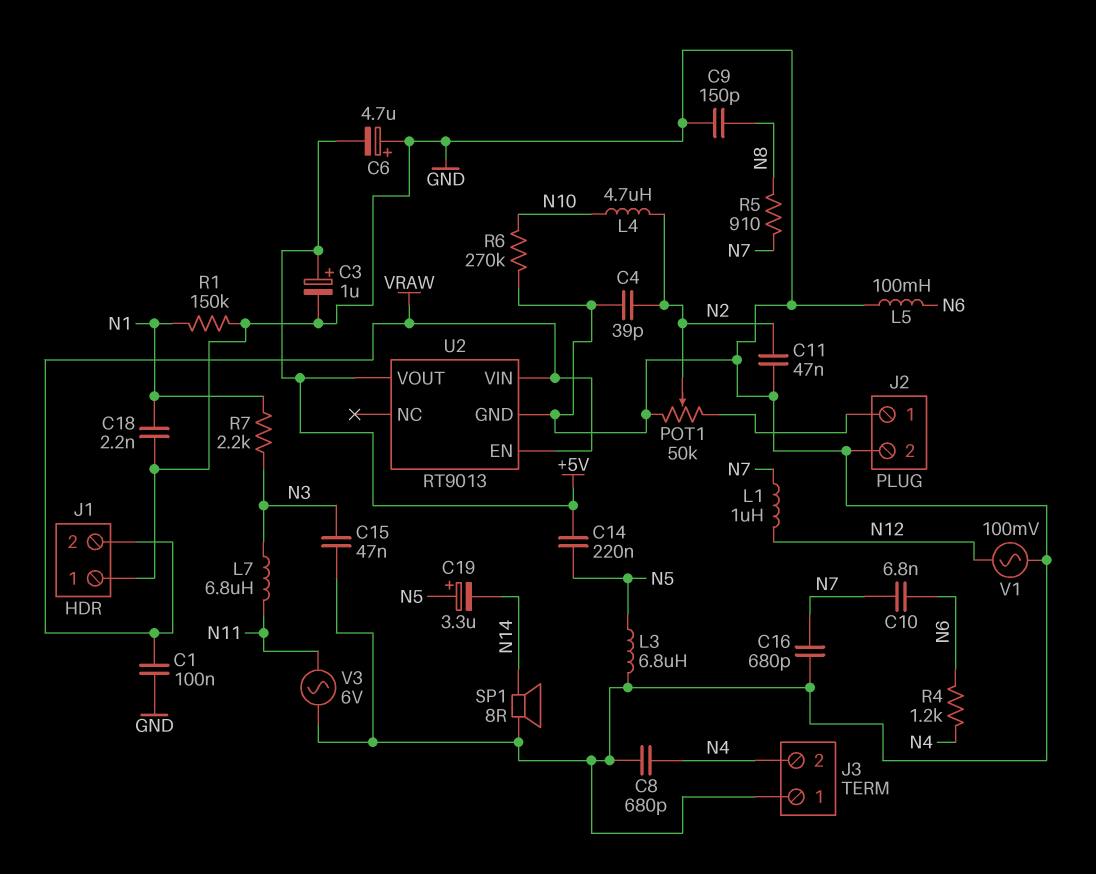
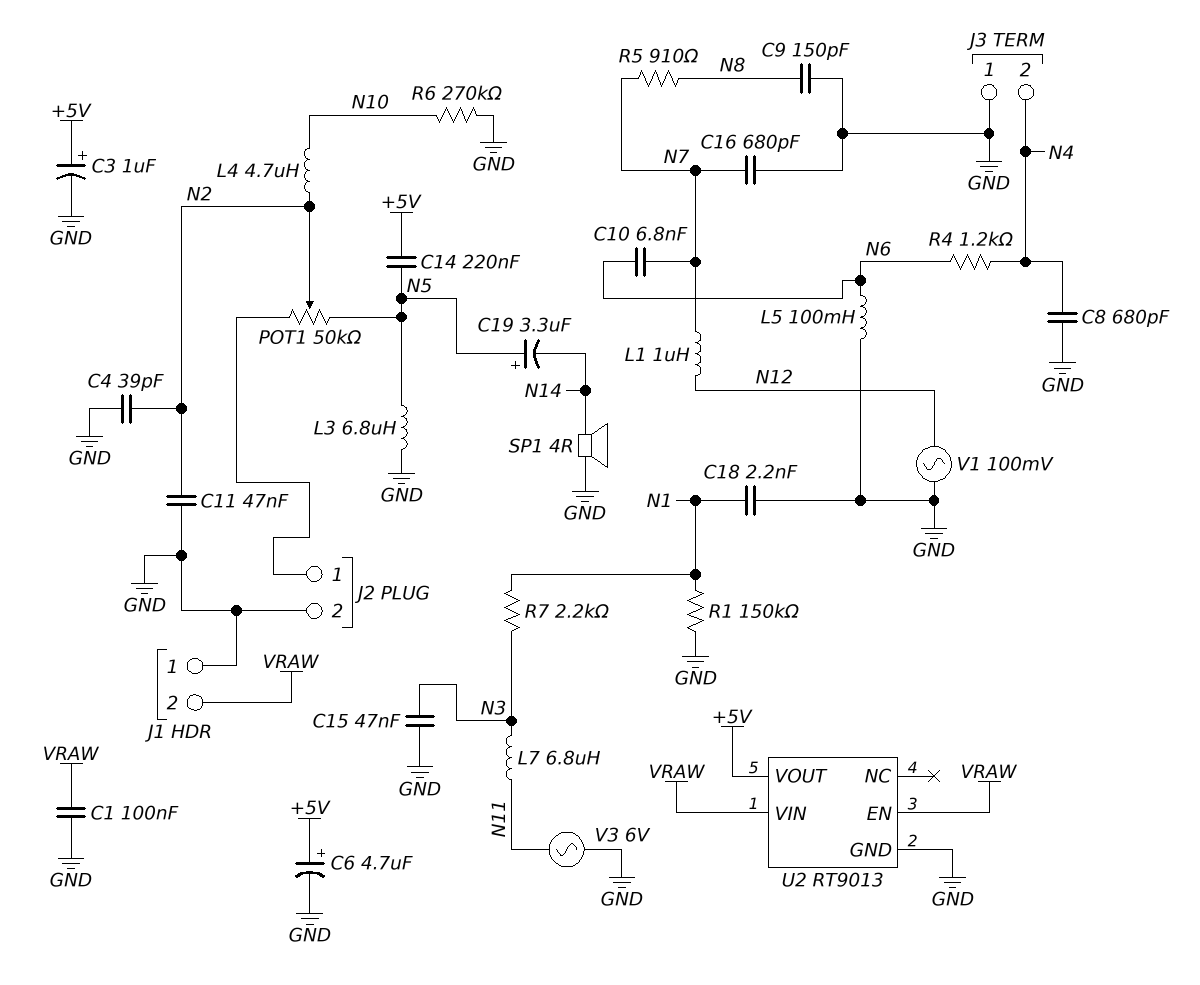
C6: 4.7uF (plus GND, minus +5V) -> 4.7uF (plus +5V, minus GND)
POT1: 50k (GND, J2/1, wiper N2) -> 50k (J2/1, N5, wiper N2)
SP1: speaker 8R (GND, N14) -> speaker 4R (GND, N14)

